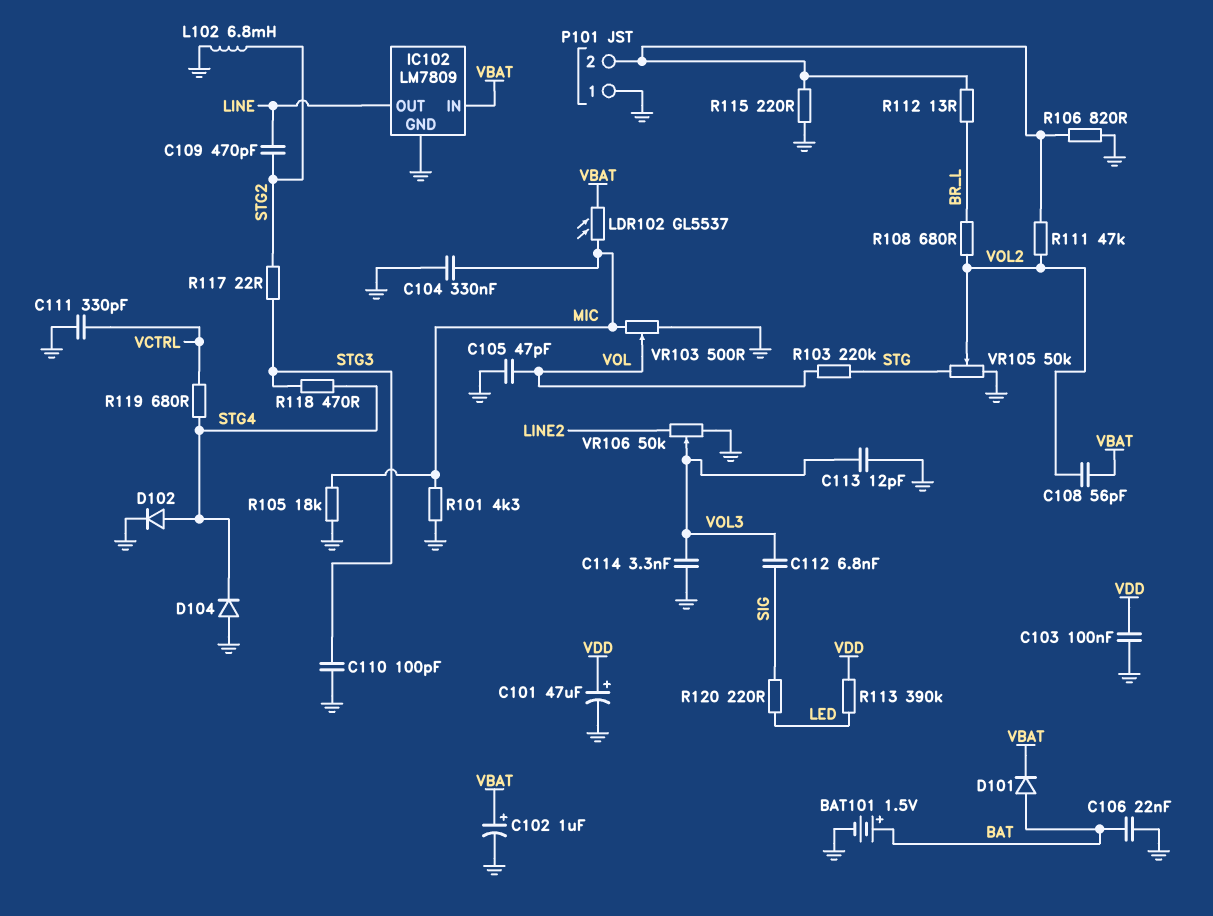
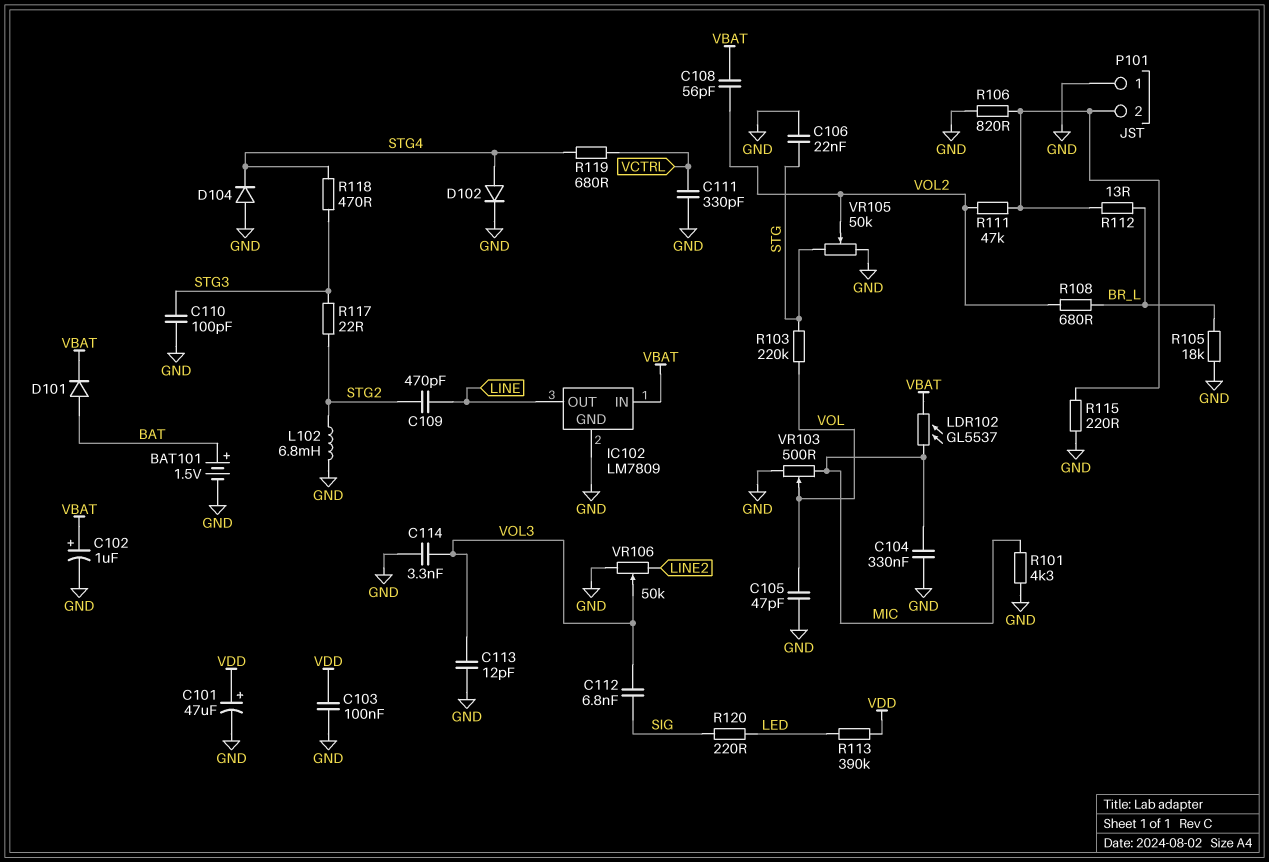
C106: 22nF (BAT, GND) -> 22nF (GND, STG)
R105: 18k (GND, MIC) -> 18k (BR_L, GND)

